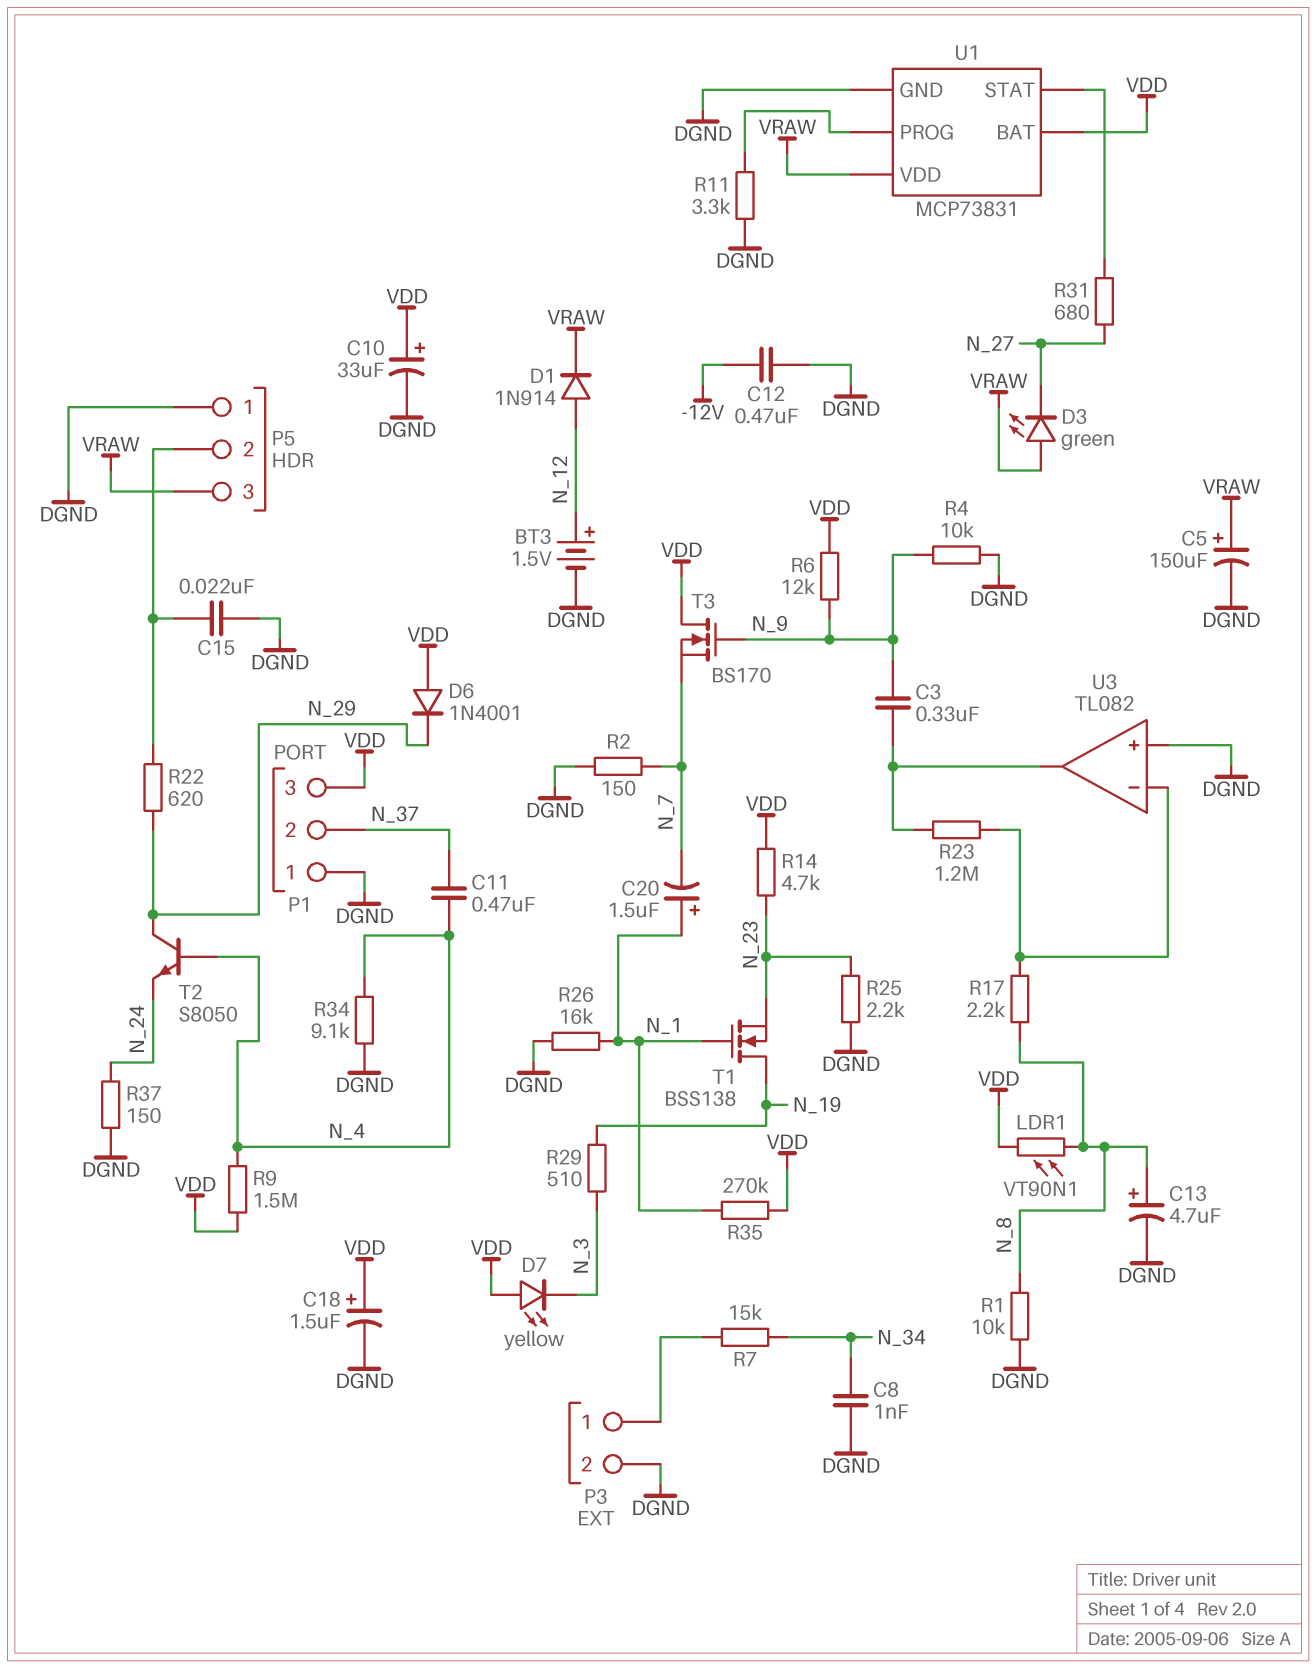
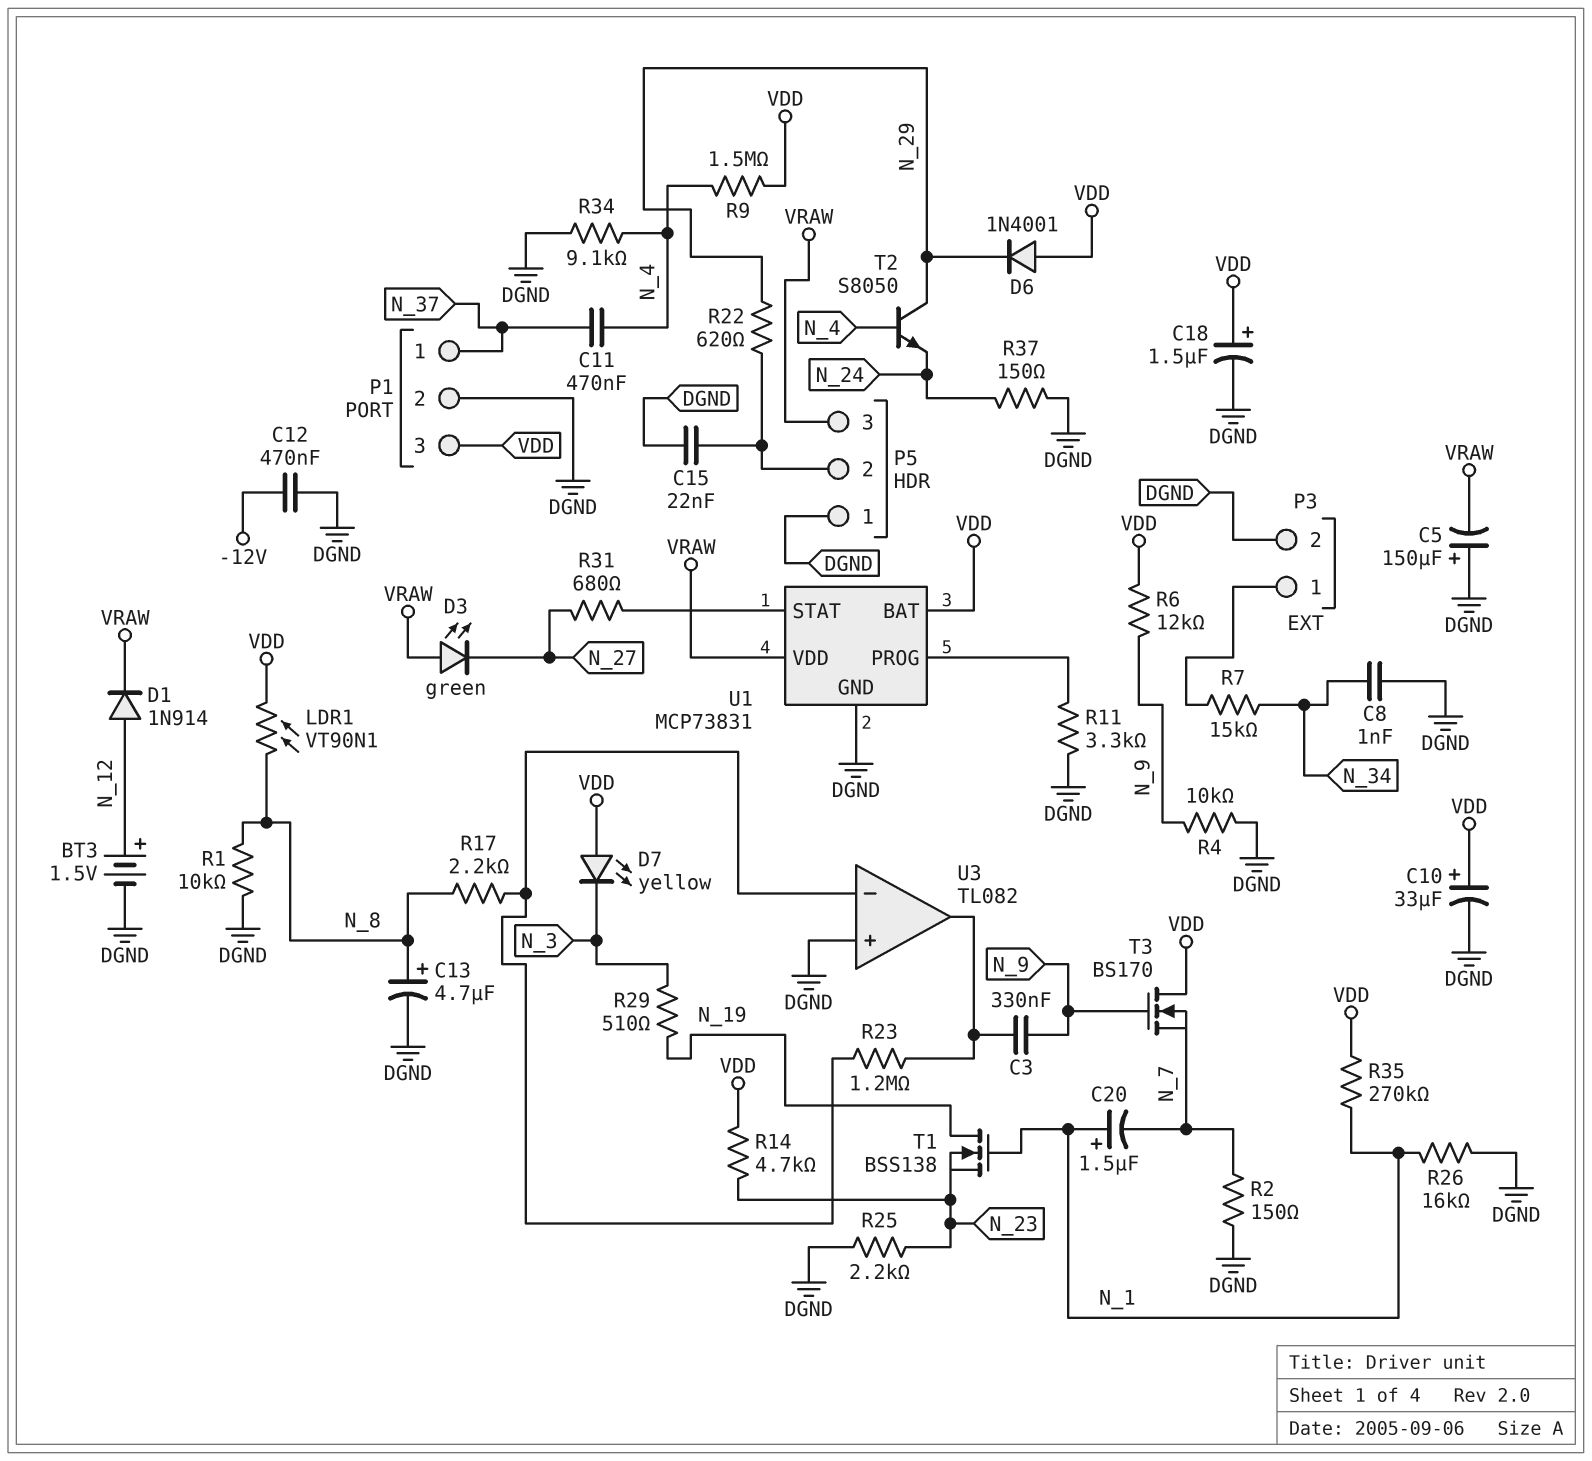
C5: 150uF (plus VRAW, minus DGND) -> 150uF (plus DGND, minus VRAW)
P1 pin 1: DGND -> N_37
P1 pin 2: N_37 -> DGND

